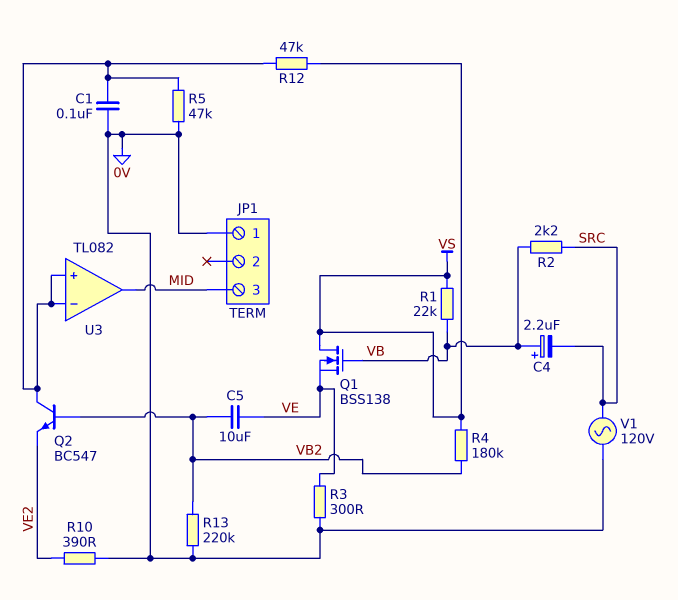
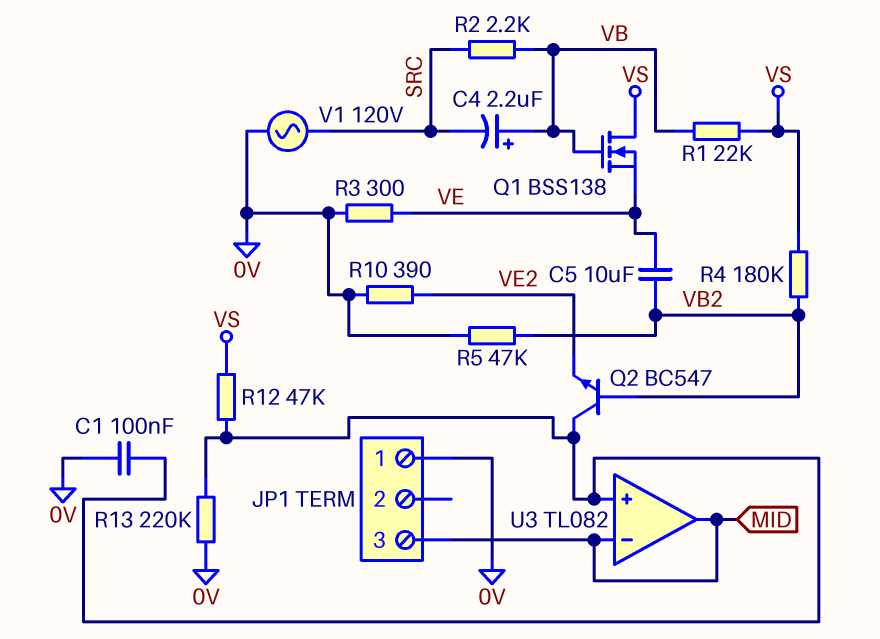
R5: 47k (0V, U3/in+) -> 47k (0V, VB2)
R13: 220k (0V, VB2) -> 220k (0V, U3/in+)
U3 pin in-: U3/in+ -> MID

